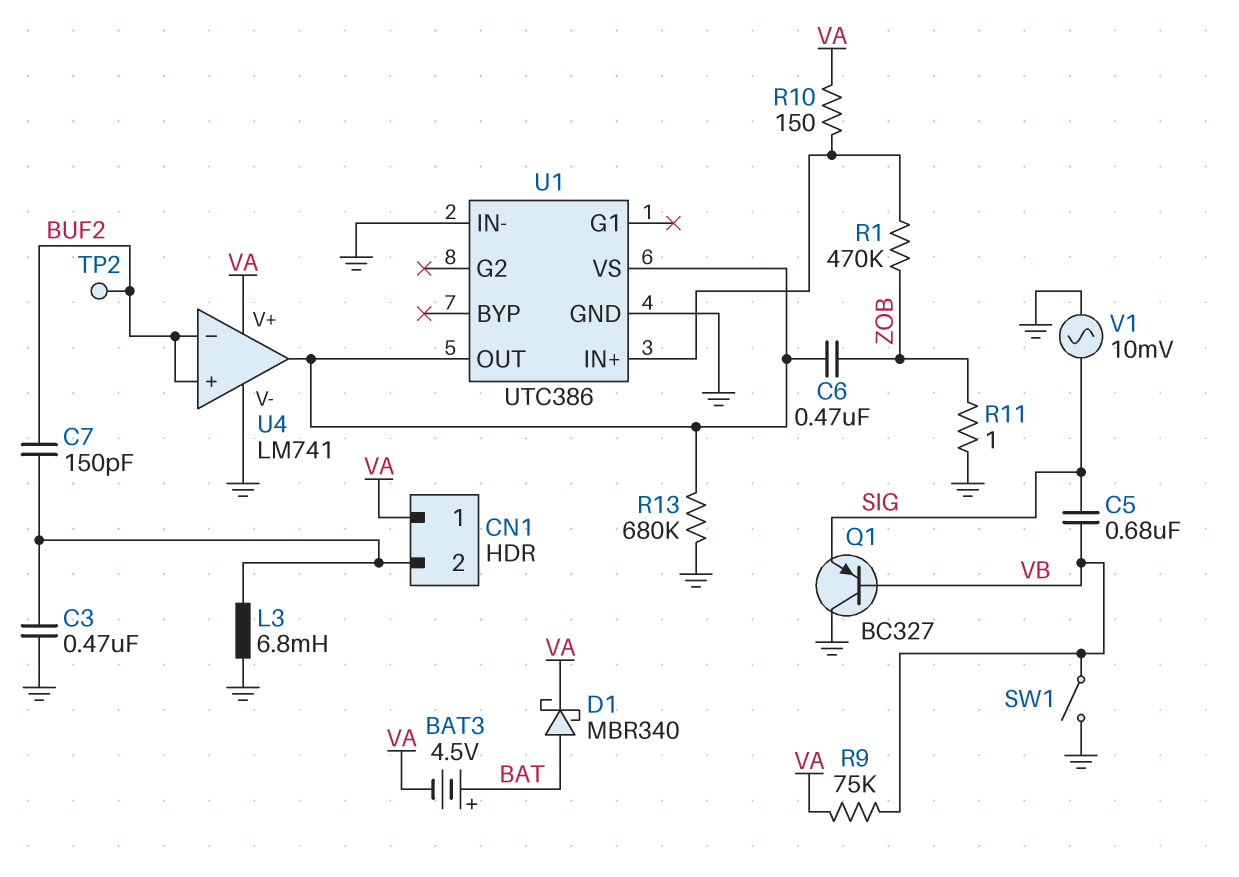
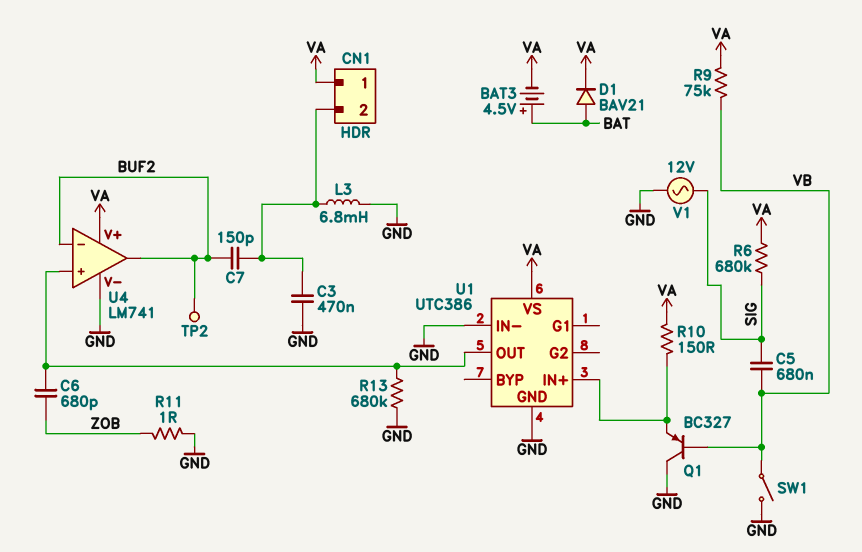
C6: 470nF (U1/OUT, ZOB) -> 680pF (U1/OUT, ZOB)
D1: schottky MBR340 (A BAT, K VA) -> diode BAV21 (A BAT, K VA)
Q1: PNP BC327 (B VB, C GND, E SIG) -> PNP BC327 (B VB, C GND, E U1/IN+)
R1: 470k (U1/IN+, ZOB) -> none
R6: none -> 680k (SIG, VA)
U1 pin VS: U1/OUT -> VA
U4 pin in+: BUF2 -> U1/OUT
U4 pin out: U1/OUT -> BUF2
V1: AC 10mV (GND, SIG) -> AC 12V (GND, SIG)

